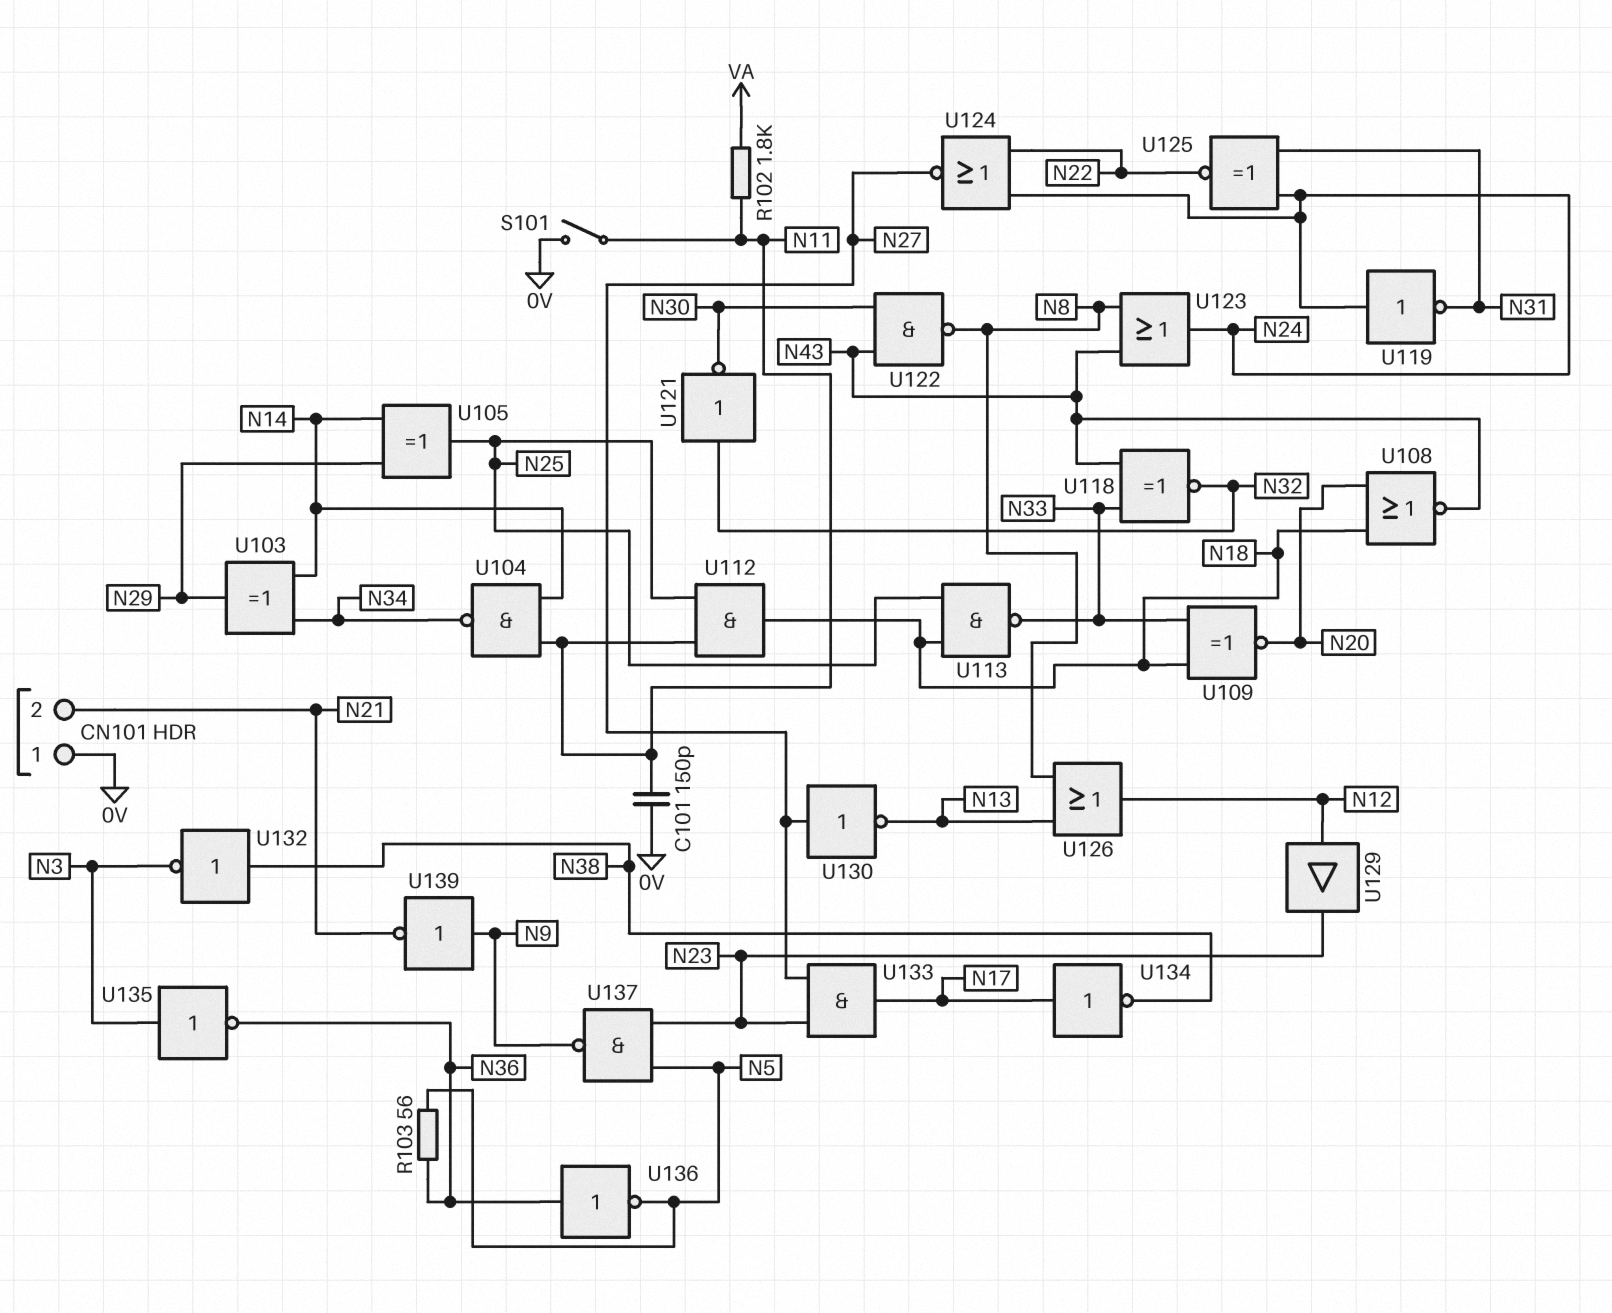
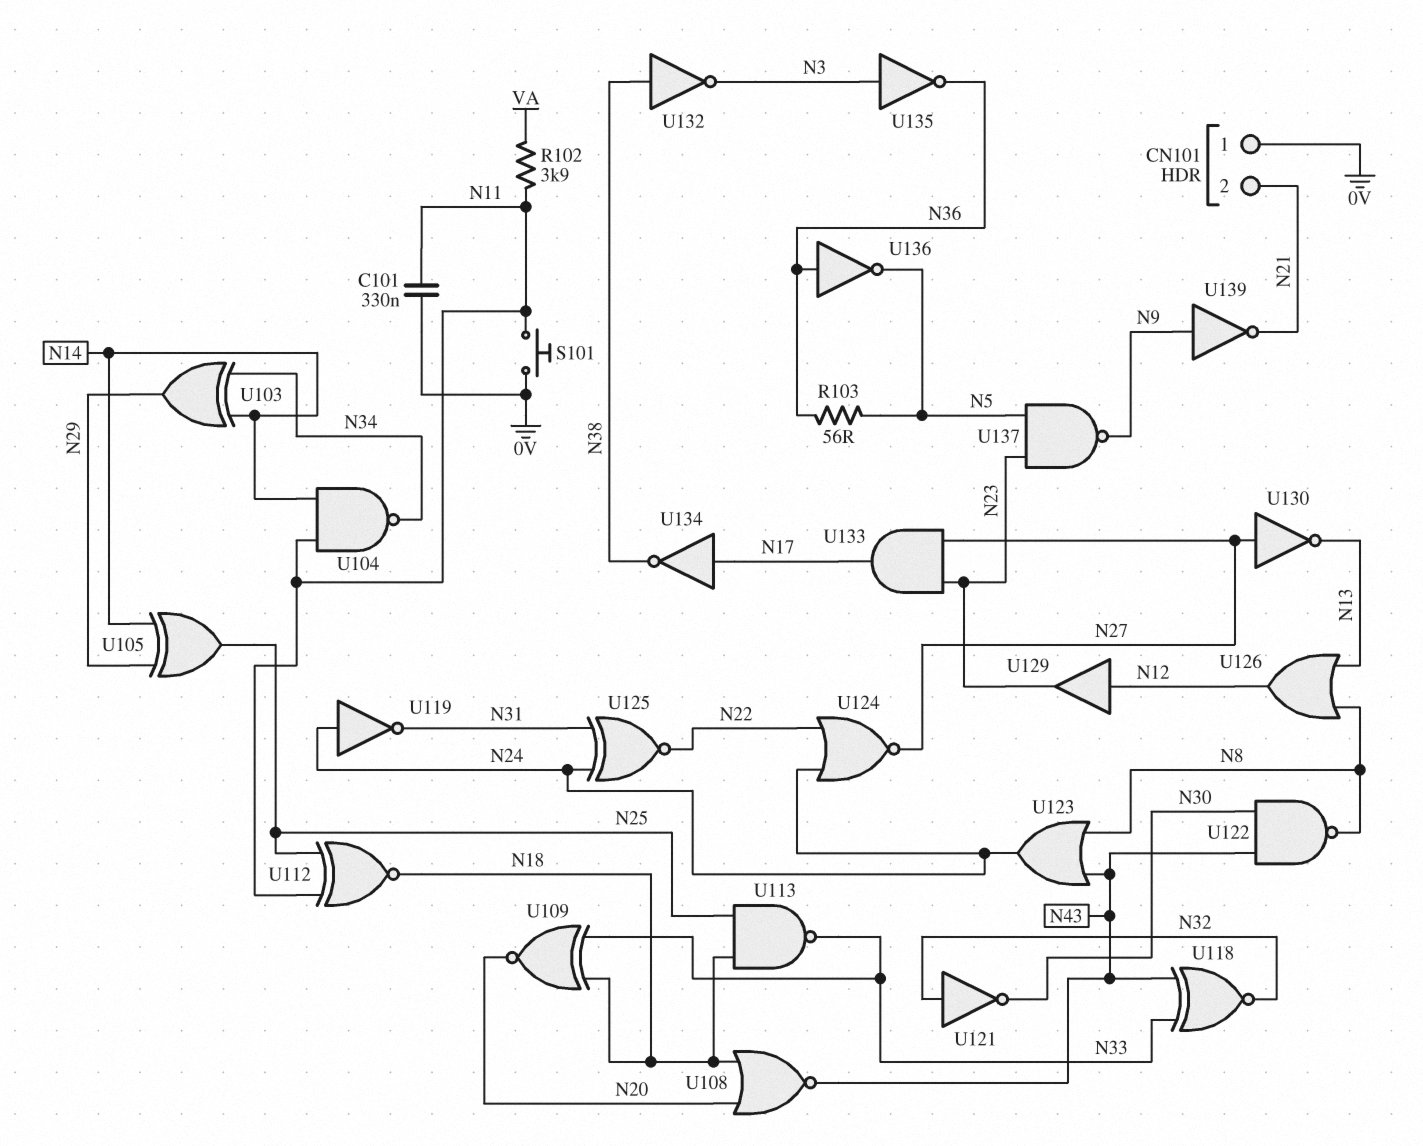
C101: 150pF (0V, N11) -> 330nF (0V, N11)
R102: 1.8k (N11, VA) -> 3.9k (N11, VA)
S101: switch (0V, N11) -> button (0V, N11)
U112: AND (in N11, in N25, out N18) -> XNOR (in N11, in N25, out N18)

